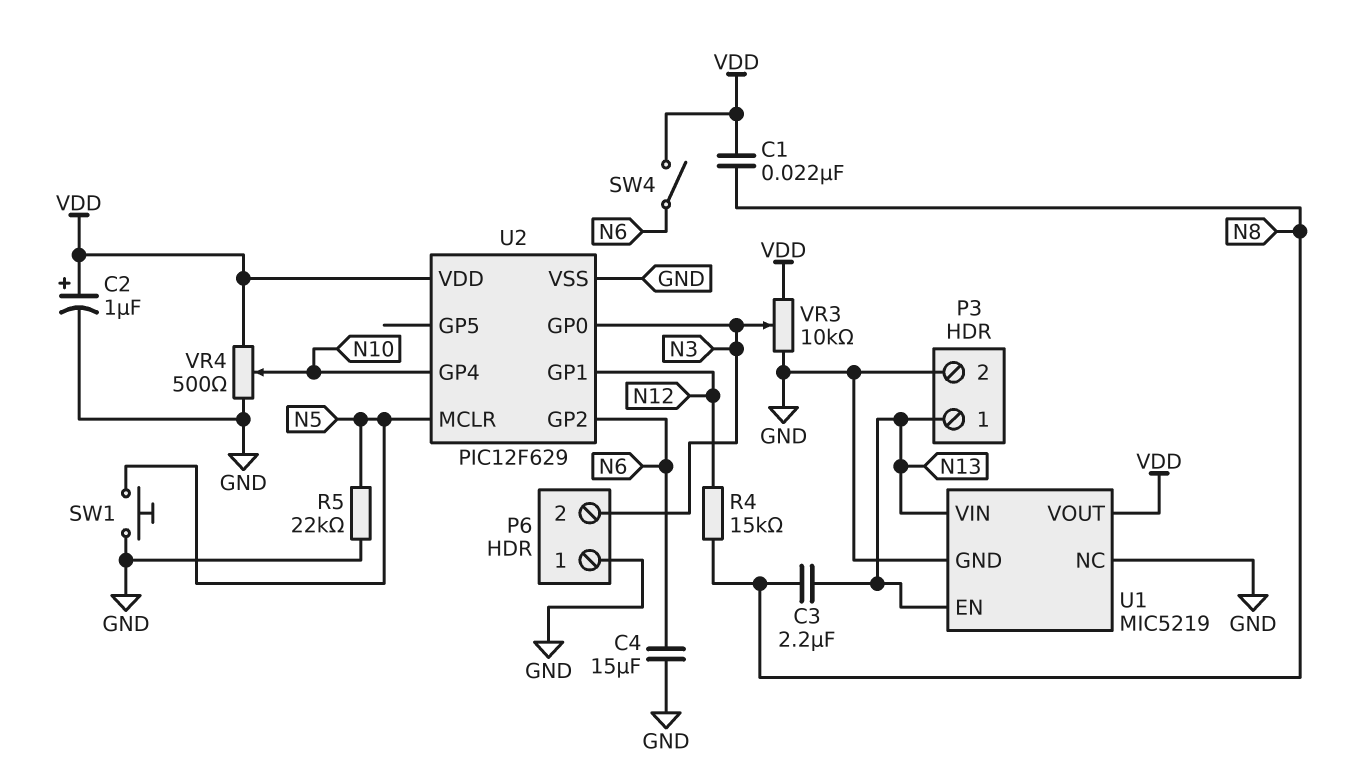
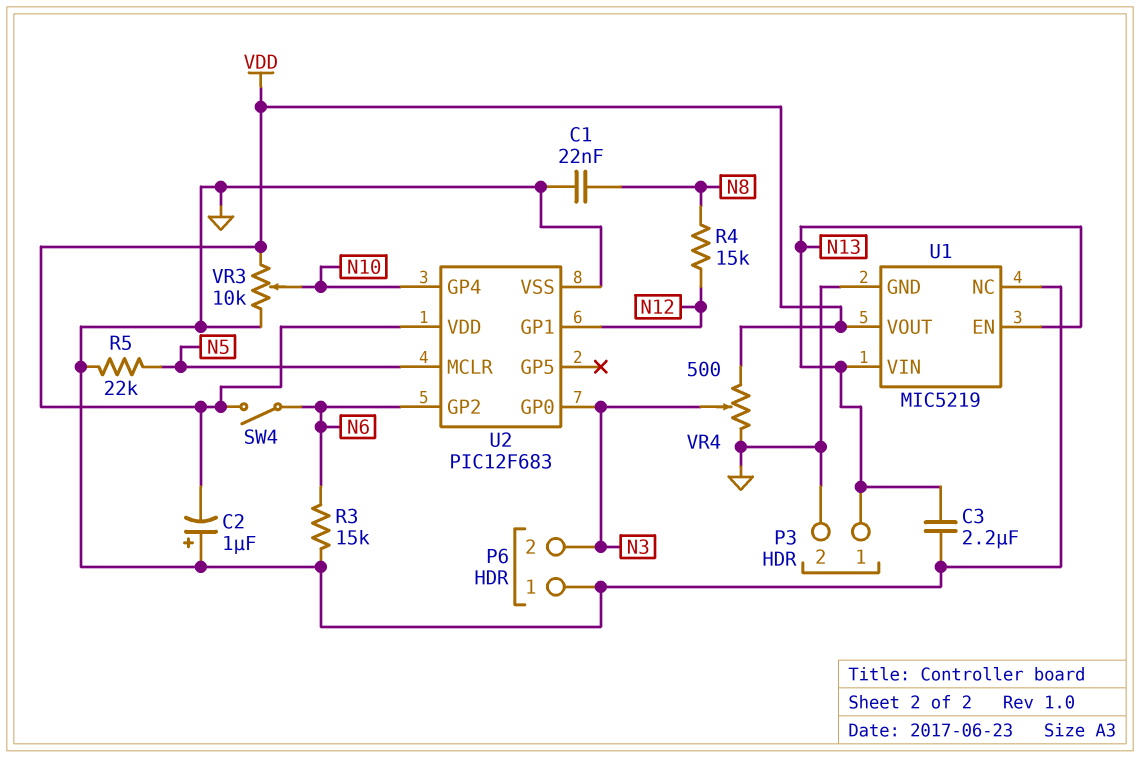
C1: 22nF (N8, VDD) -> 22nF (GND, N8)
C2: 1uF (plus VDD, minus GND) -> 1uF (plus GND, minus VDD)
C3: 2.2uF (N8, N13) -> 2.2uF (GND, N13)
C4: 15uF (GND, N6) -> none
R3: none -> 15k (GND, N6)
SW1: button (GND, N5) -> none
U2: PIC12F629 -> PIC12F683
VR3: 10k (GND, VDD, wiper N3) -> 10k (GND, VDD, wiper N10)
VR4: 500 (GND, VDD, wiper N10) -> 500 (GND, VDD, wiper N3)

